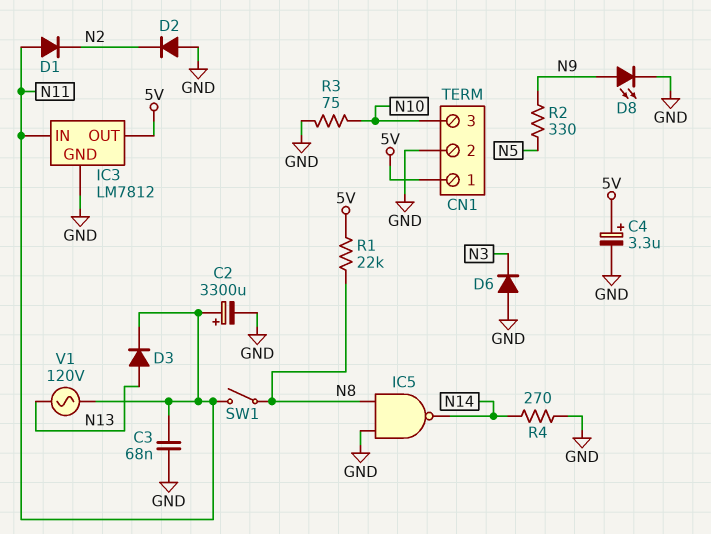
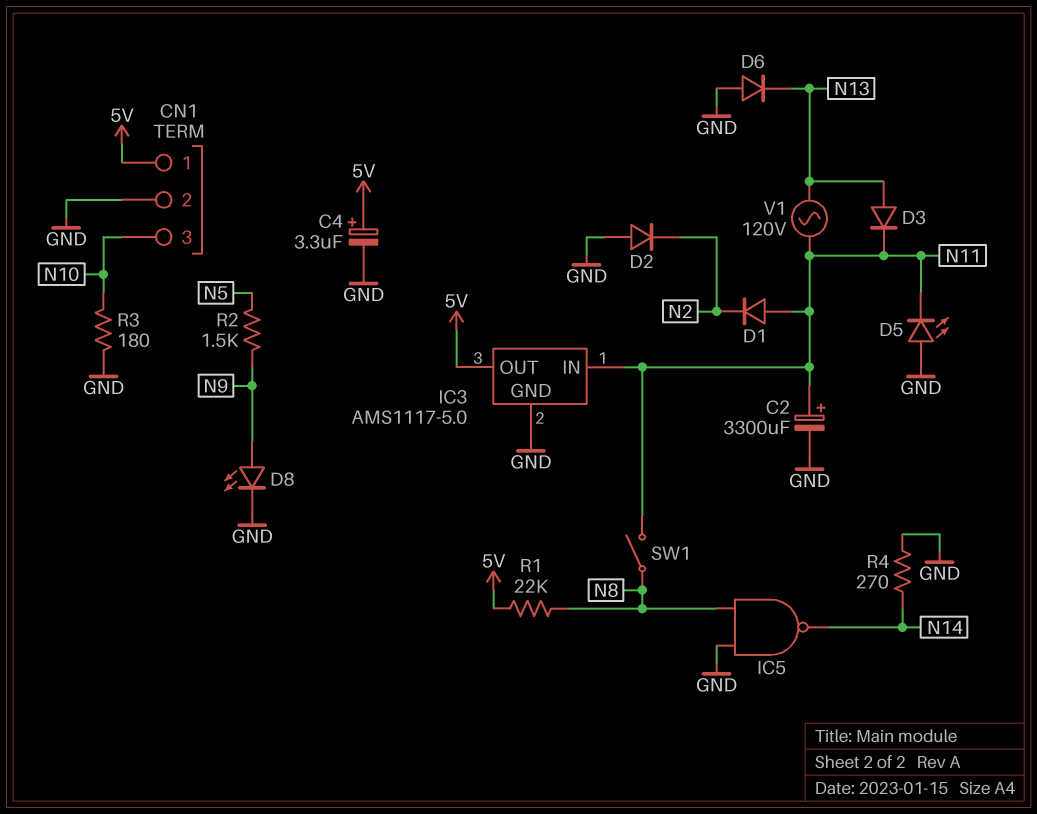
C3: 68nF (GND, N11) -> none
D5: none -> LED (A GND, K N11)
D6: diode (A GND, K N3) -> diode (A GND, K N13)
IC3: LM7812 -> AMS1117-5.0
R2: 330 (N5, N9) -> 1.5k (N5, N9)
R3: 75 (GND, N10) -> 180 (GND, N10)

